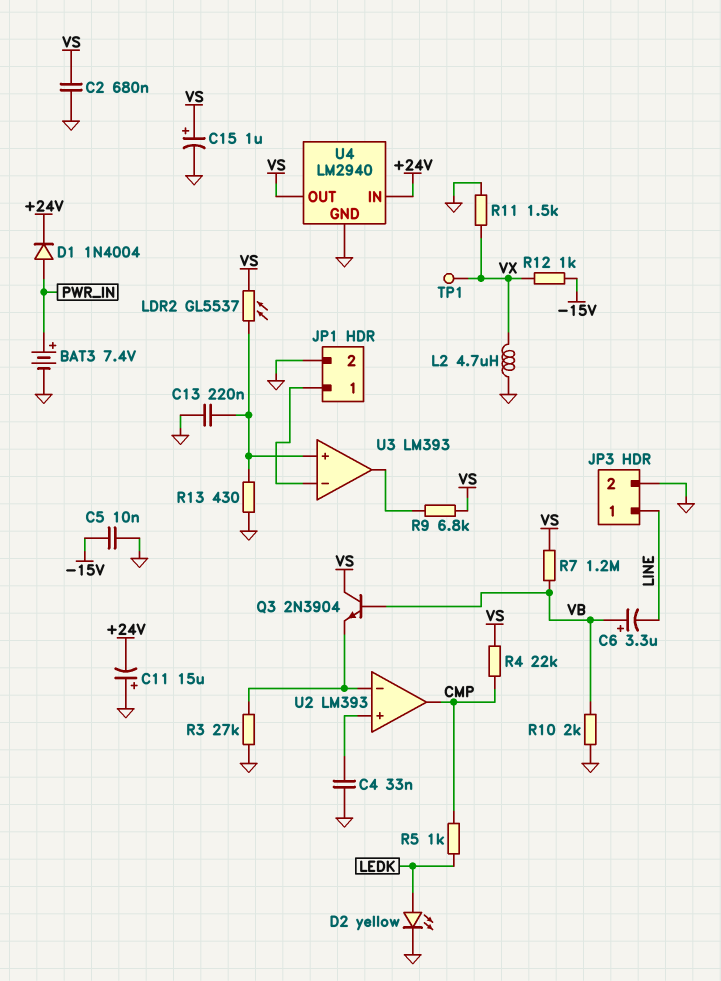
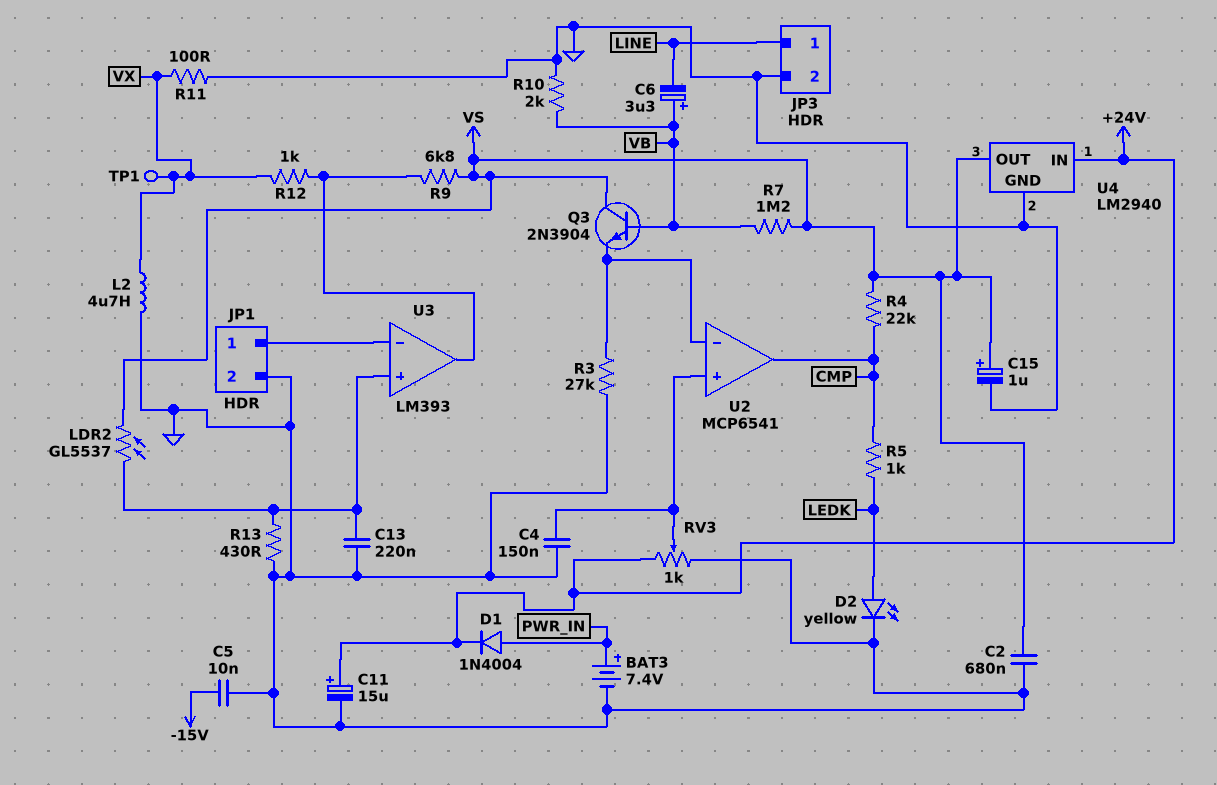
C4: 33nF (GND, U2/in+) -> 150nF (GND, U2/in+)
C11: 15uF (plus GND, minus +24V) -> 15uF (plus +24V, minus GND)
R11: 1.5k (GND, VX) -> 100 (GND, VX)
R12: 1k (-15V, VX) -> 1k (U3/out, VX)
RV3: none -> 1k (+24V, GND, wiper U2/in+)
U2: LM393 -> MCP6541

